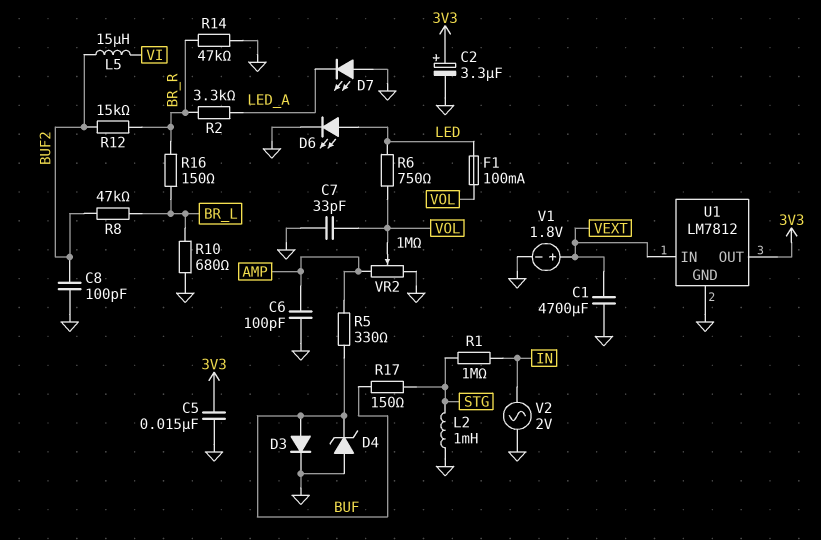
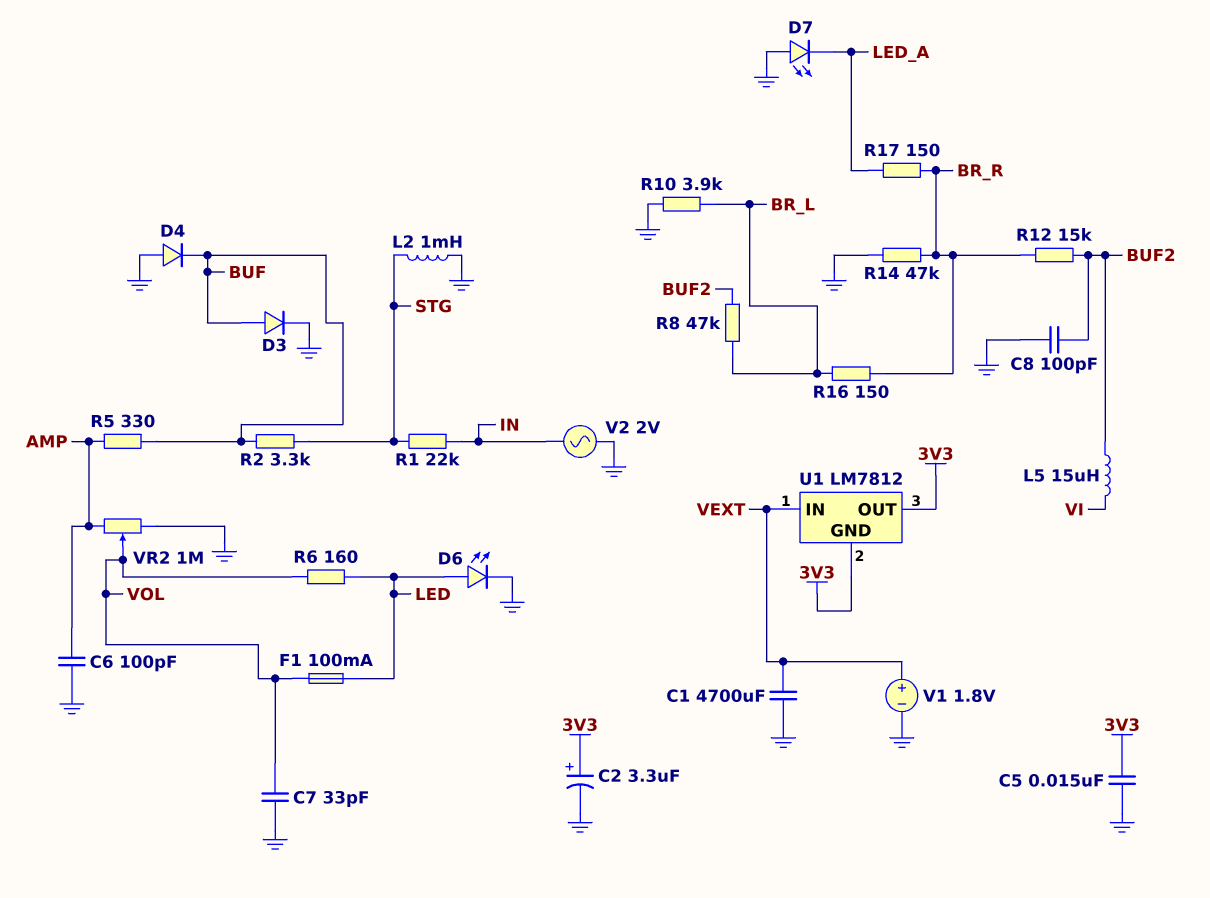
D4: zener (A GND, K BUF) -> diode (A GND, K BUF)
R1: 1M (IN, STG) -> 22k (IN, STG)
R2: 3.3k (BR_R, LED_A) -> 3.3k (BUF, STG)
R6: 750 (LED, VOL) -> 160 (LED, VOL)
R10: 680 (BR_L, GND) -> 3.9k (BR_L, GND)
R17: 150 (BUF, STG) -> 150 (BR_R, LED_A)
U1 pin GND: GND -> 3V3

